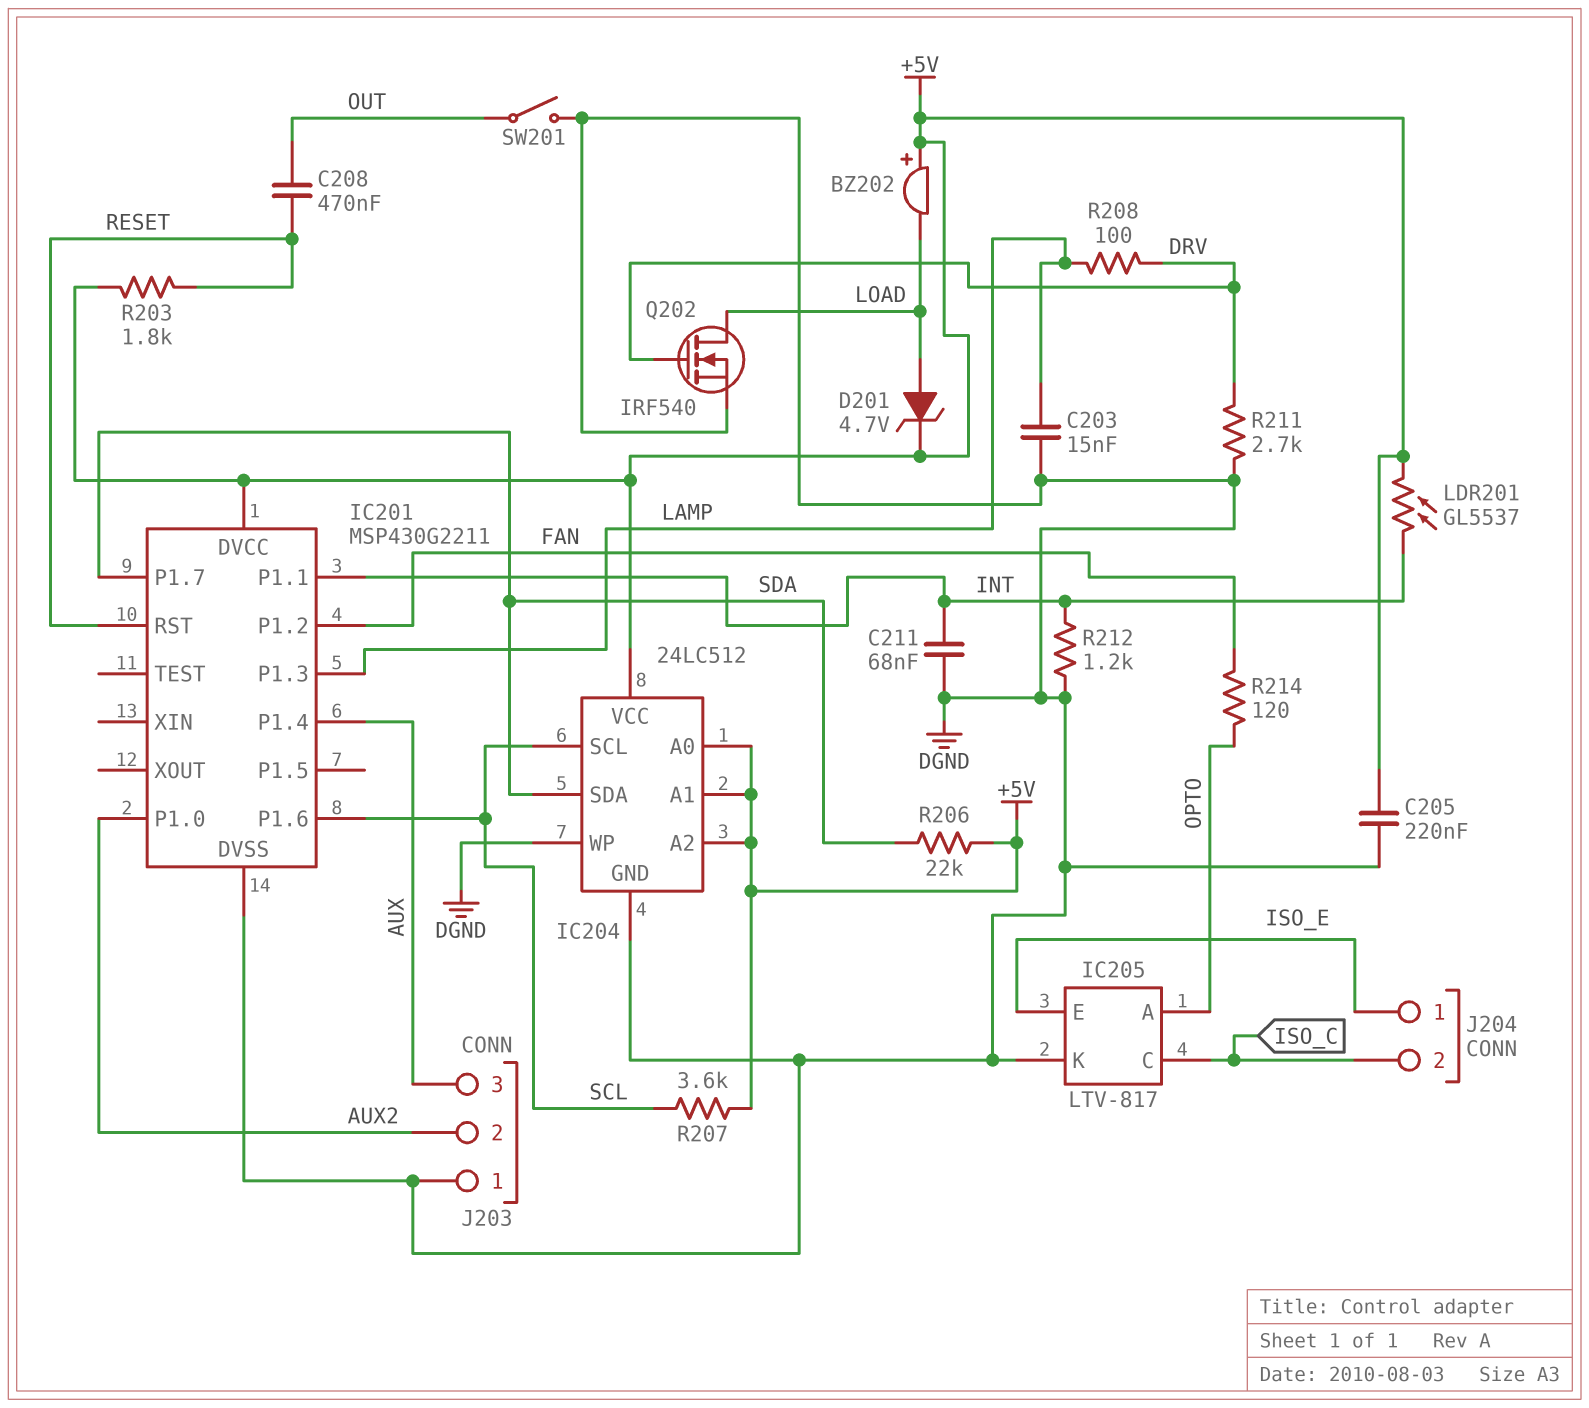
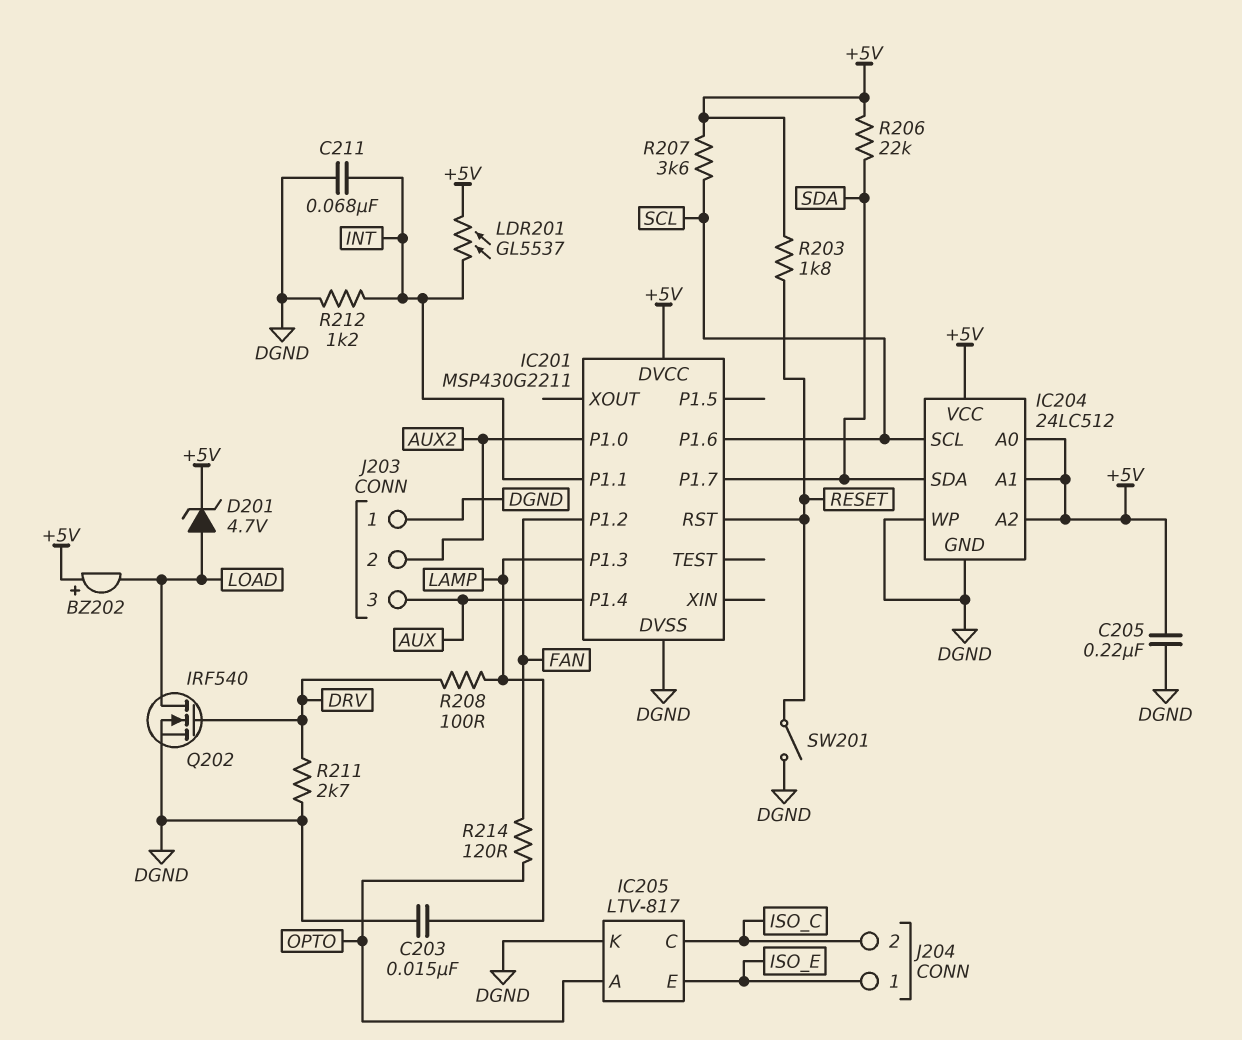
C208: 470nF (OUT, RESET) -> none
SW201: switch (DGND, OUT) -> switch (DGND, RESET)

